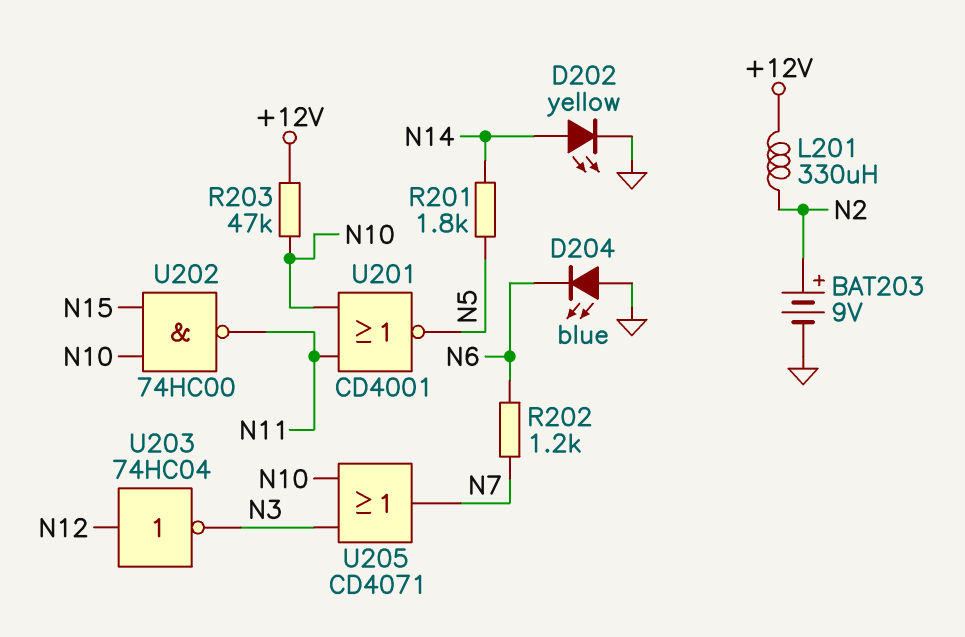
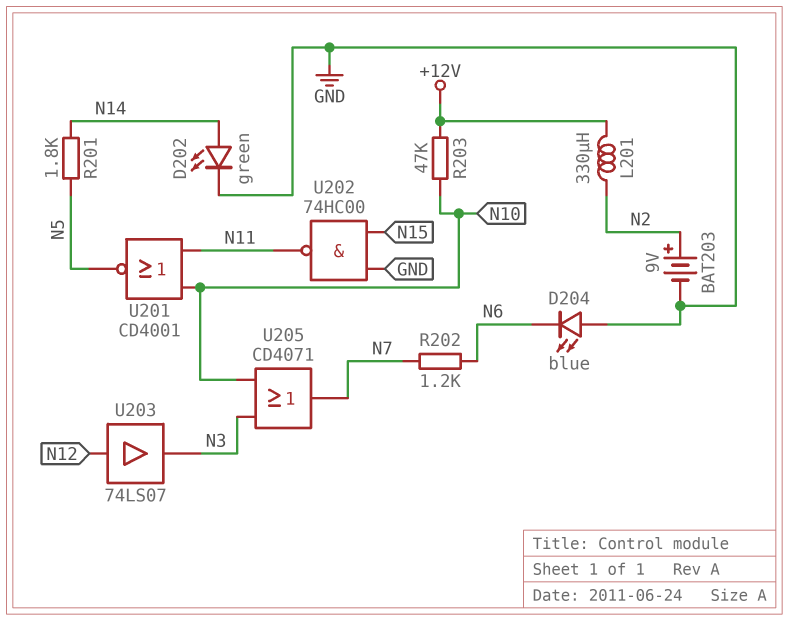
D202: LED yellow (A N14, K GND) -> LED green (A N14, K GND)
U202: NAND 74HC00 (in N10, in N15, out N11) -> NAND 74HC00 (in GND, in N15, out N11)
U203: NOT 74HC04 (in N12, out N3) -> buffer 74LS07 (in N12, out N3)

